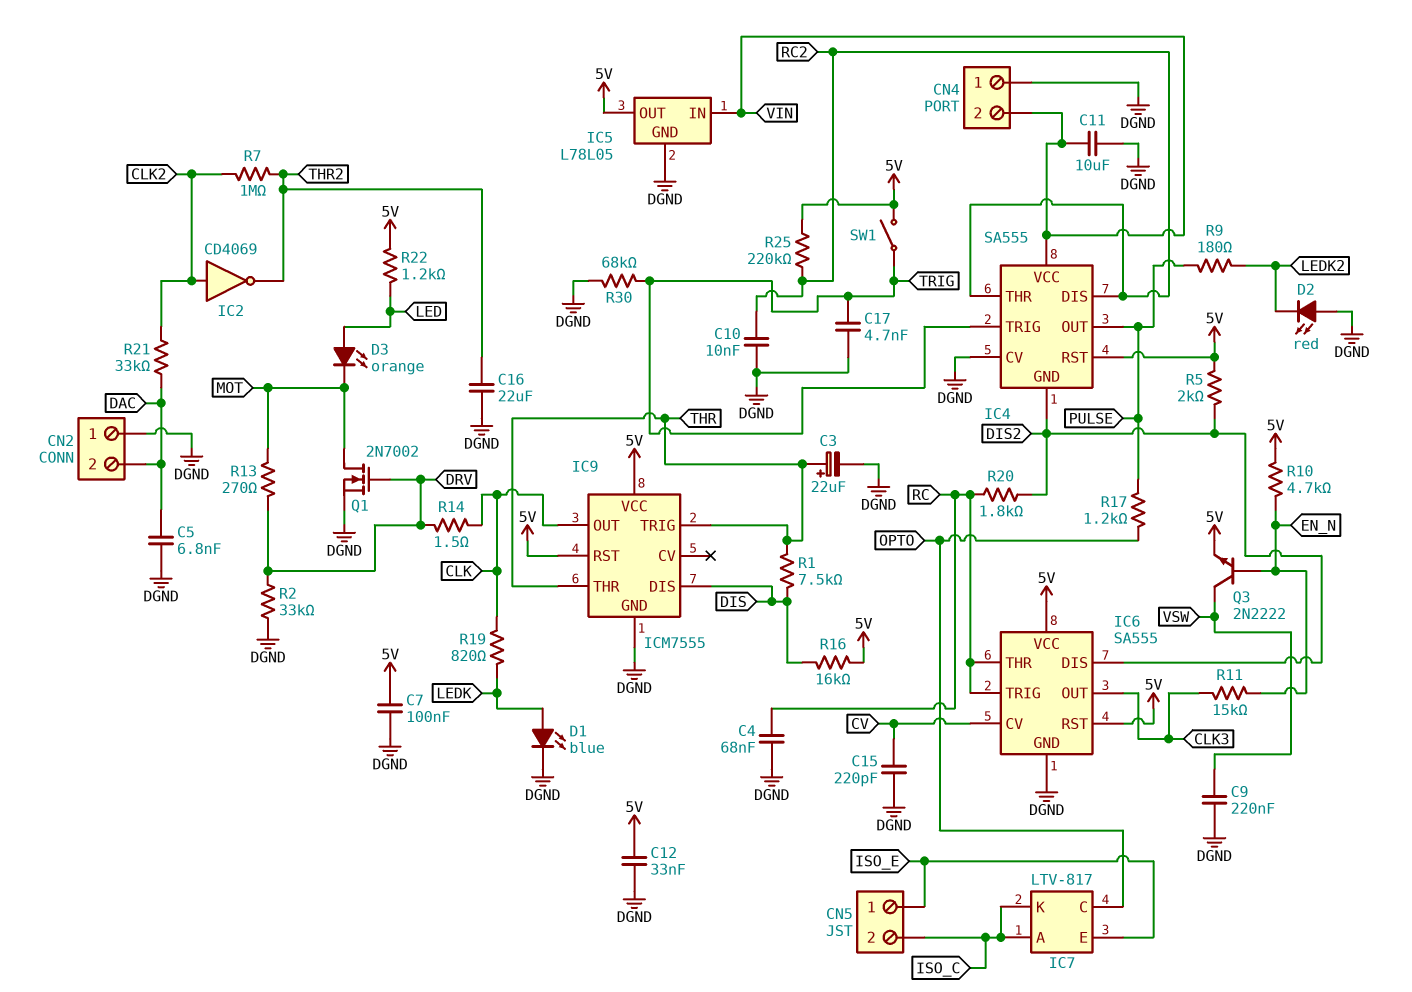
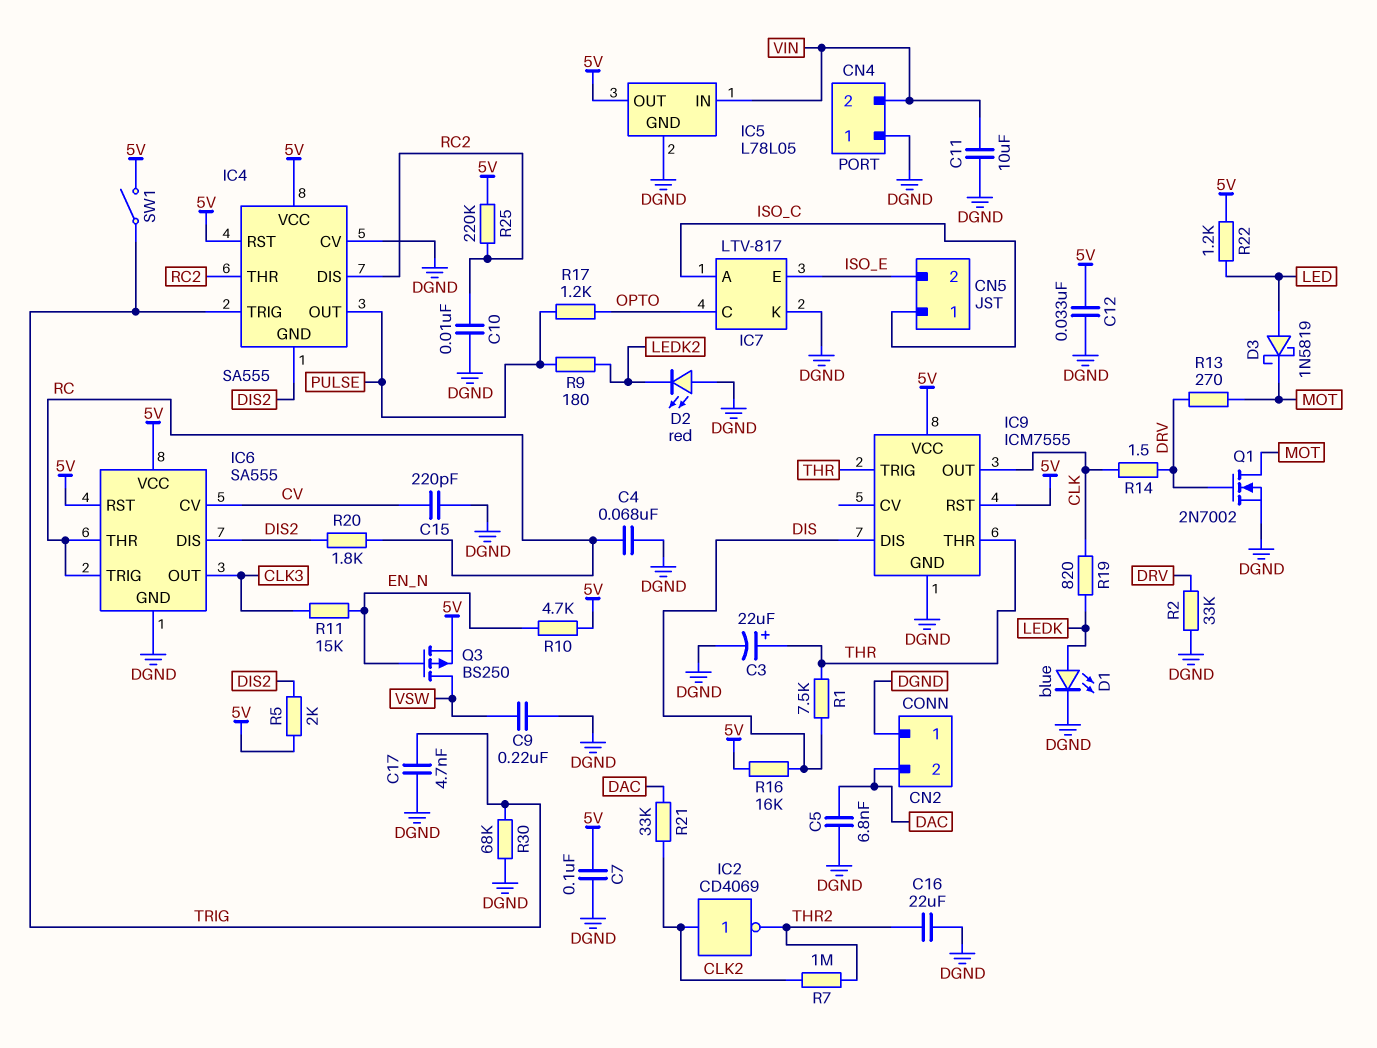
CN5 pin 1: ISO_E -> ISO_C
CN5 pin 2: ISO_C -> ISO_E
D3: LED orange (A LED, K MOT) -> schottky 1N5819 (A LED, K MOT)
IC4 pin VCC: VIN -> 5V
IC7 pin K: ISO_C -> DGND
Q3: NPN 2N2222 (B EN_N, C VSW, E 5V) -> PMOS BS250 (G EN_N, D VSW, S 5V)

